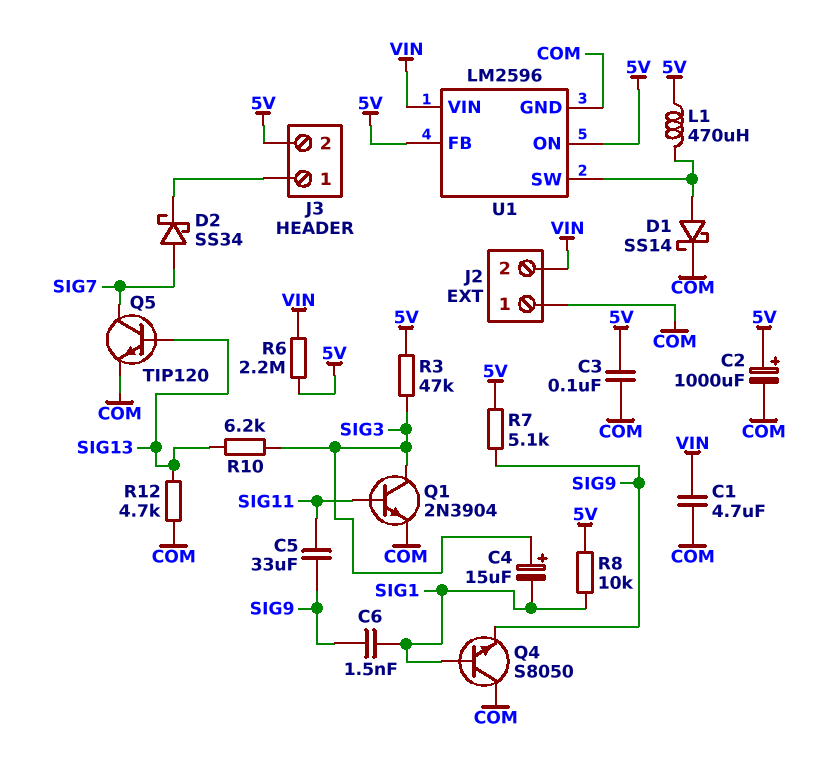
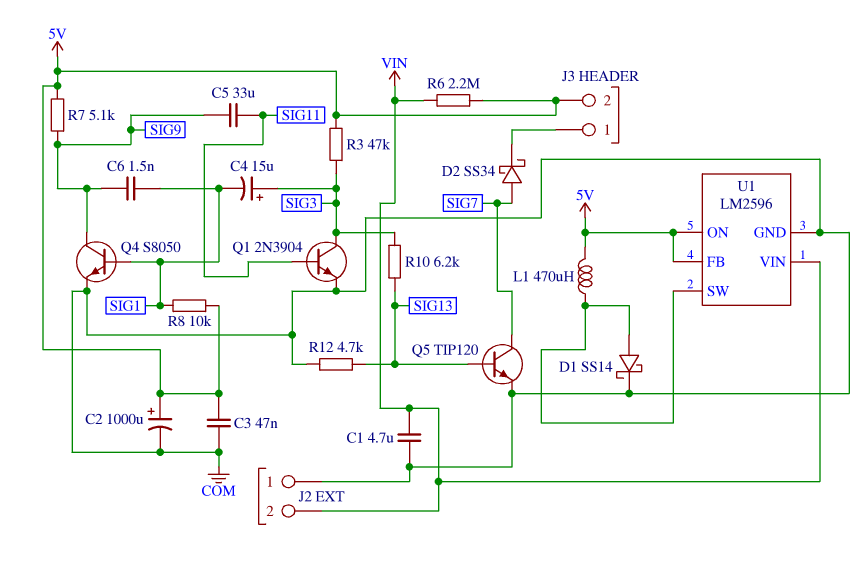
C3: 100nF (5V, COM) -> 47nF (5V, COM)
Q4: NPN S8050 (B SIG1, C COM, E SIG9) -> NPN S8050 (B SIG1, C SIG9, E COM)

